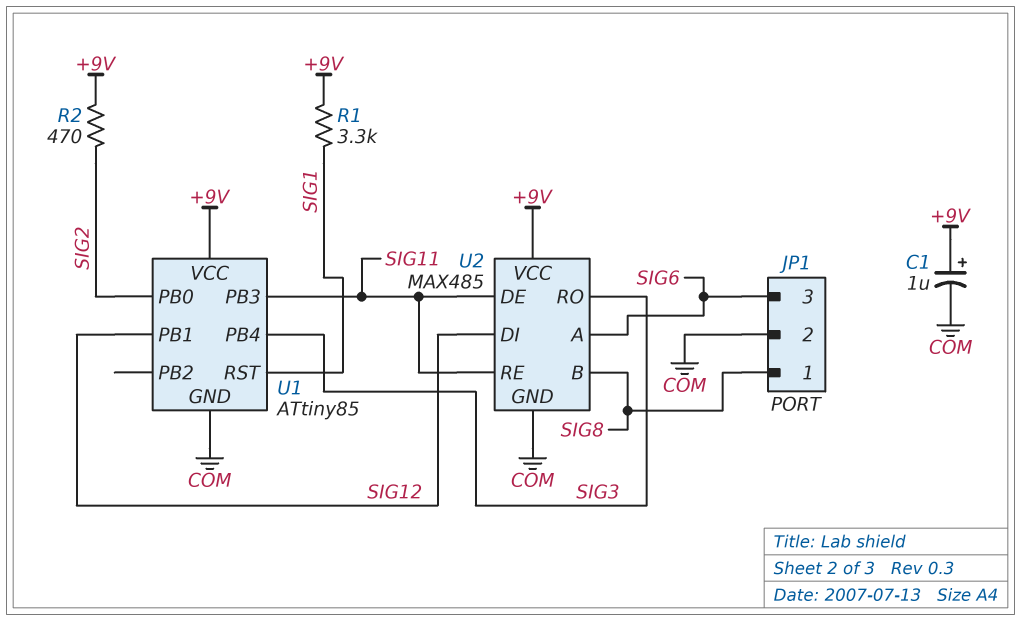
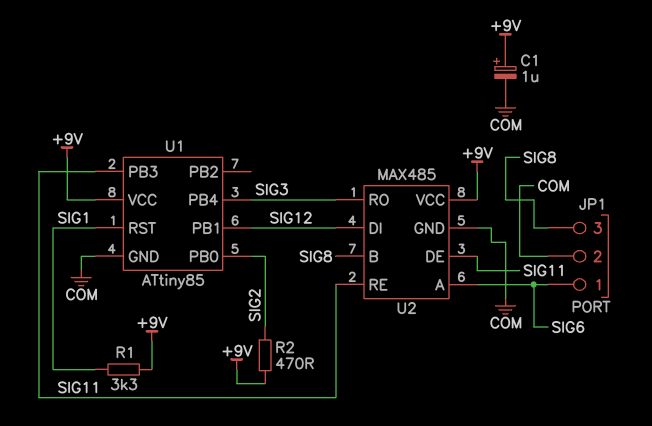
JP1 pin 1: SIG8 -> SIG6
JP1 pin 3: SIG6 -> SIG8

